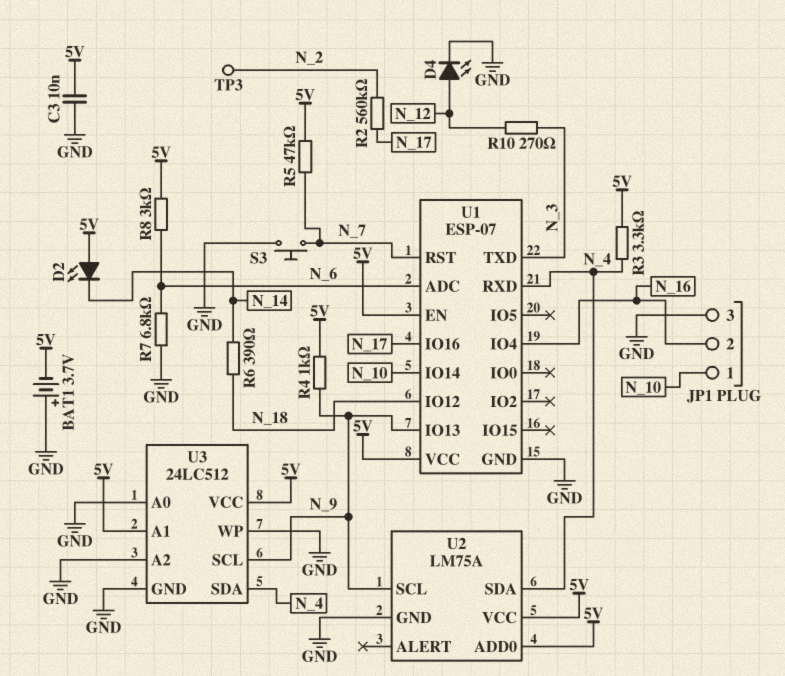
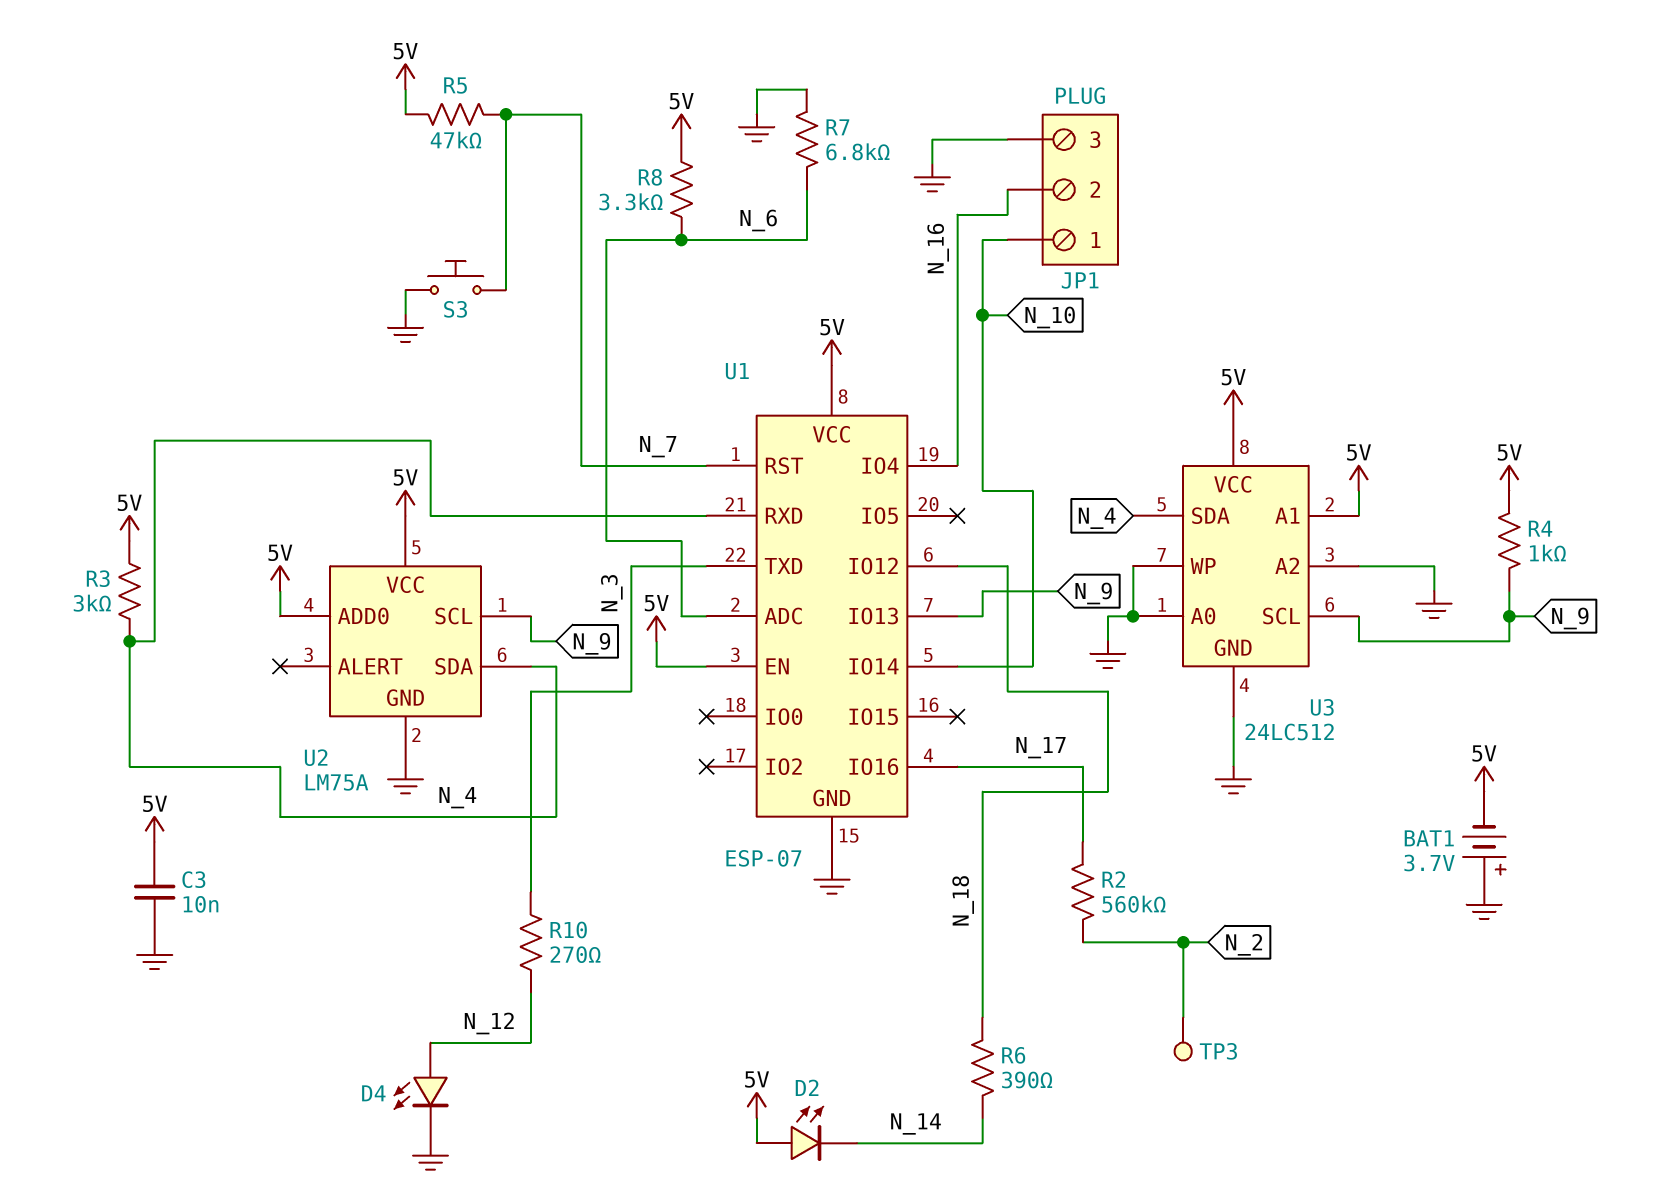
R3: 3.3k (5V, N_4) -> 3k (5V, N_4)
R8: 3k (5V, N_6) -> 3.3k (5V, N_6)

